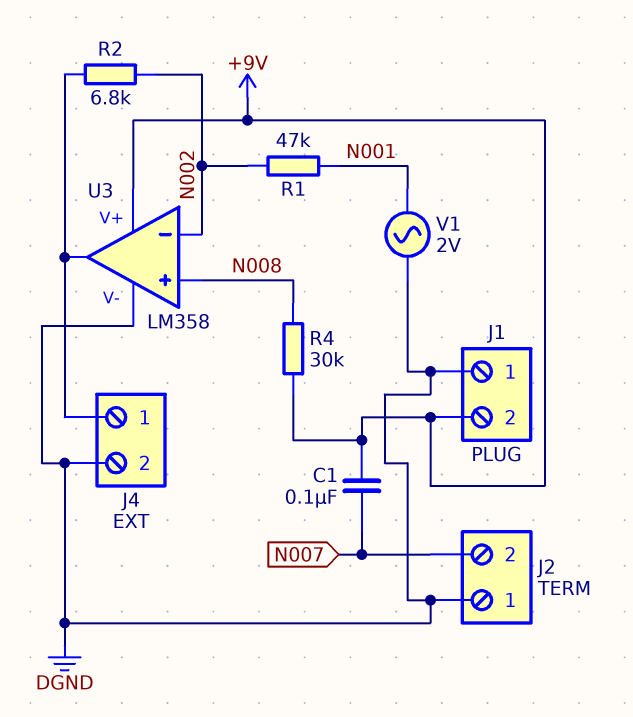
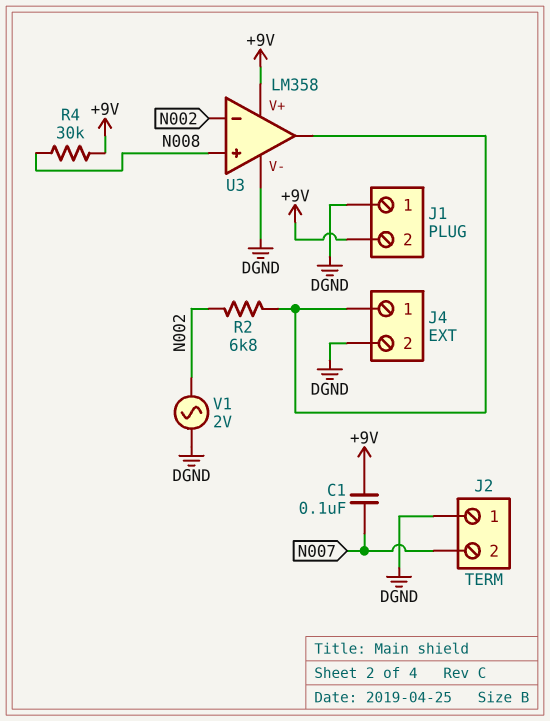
R1: 47k (N001, N002) -> none
V1: AC 2V (DGND, N001) -> AC 2V (DGND, N002)

